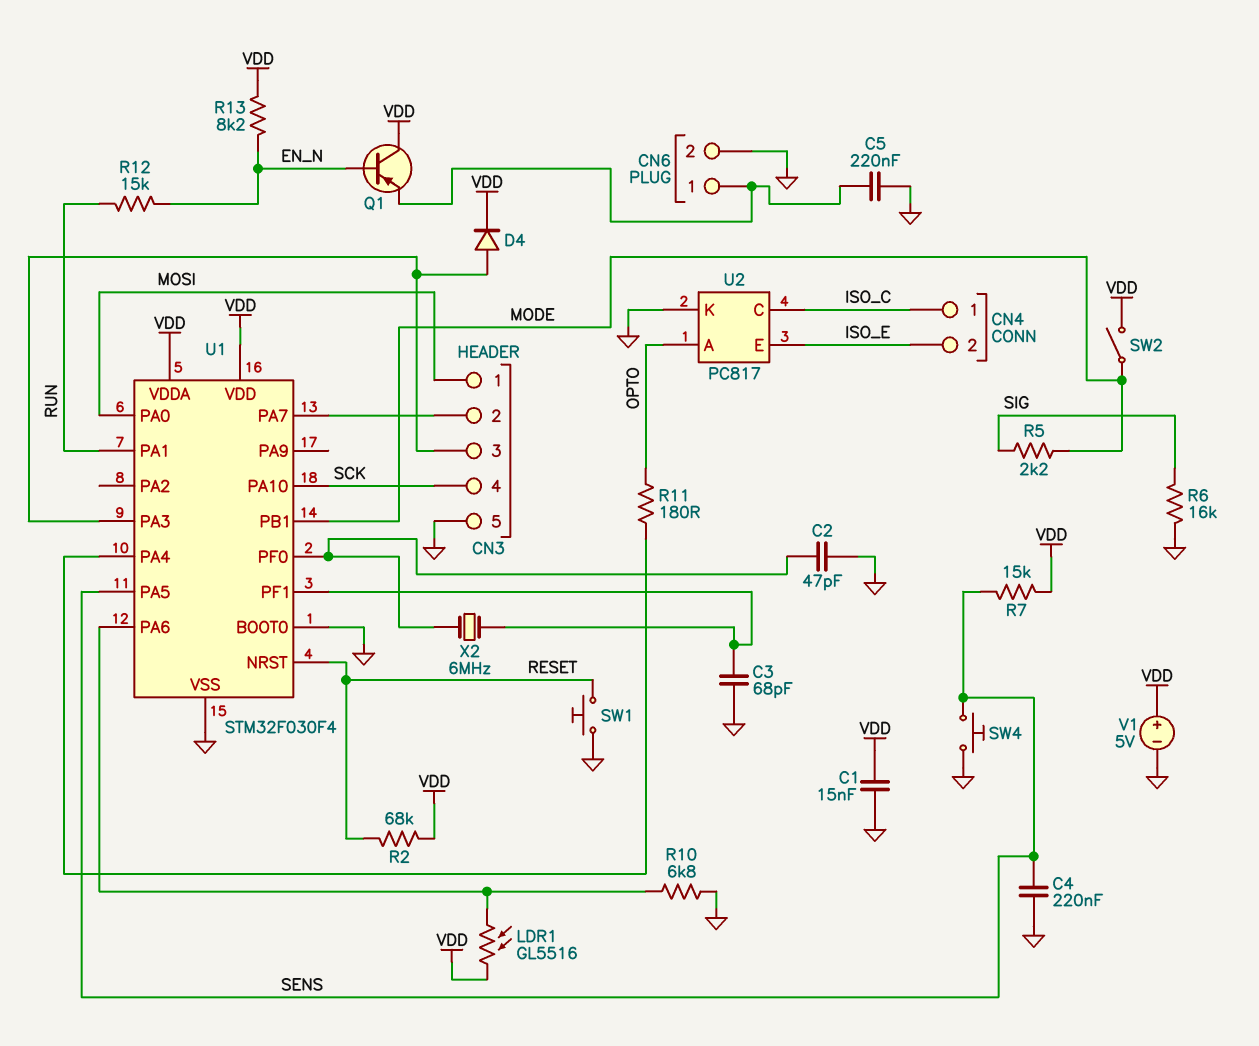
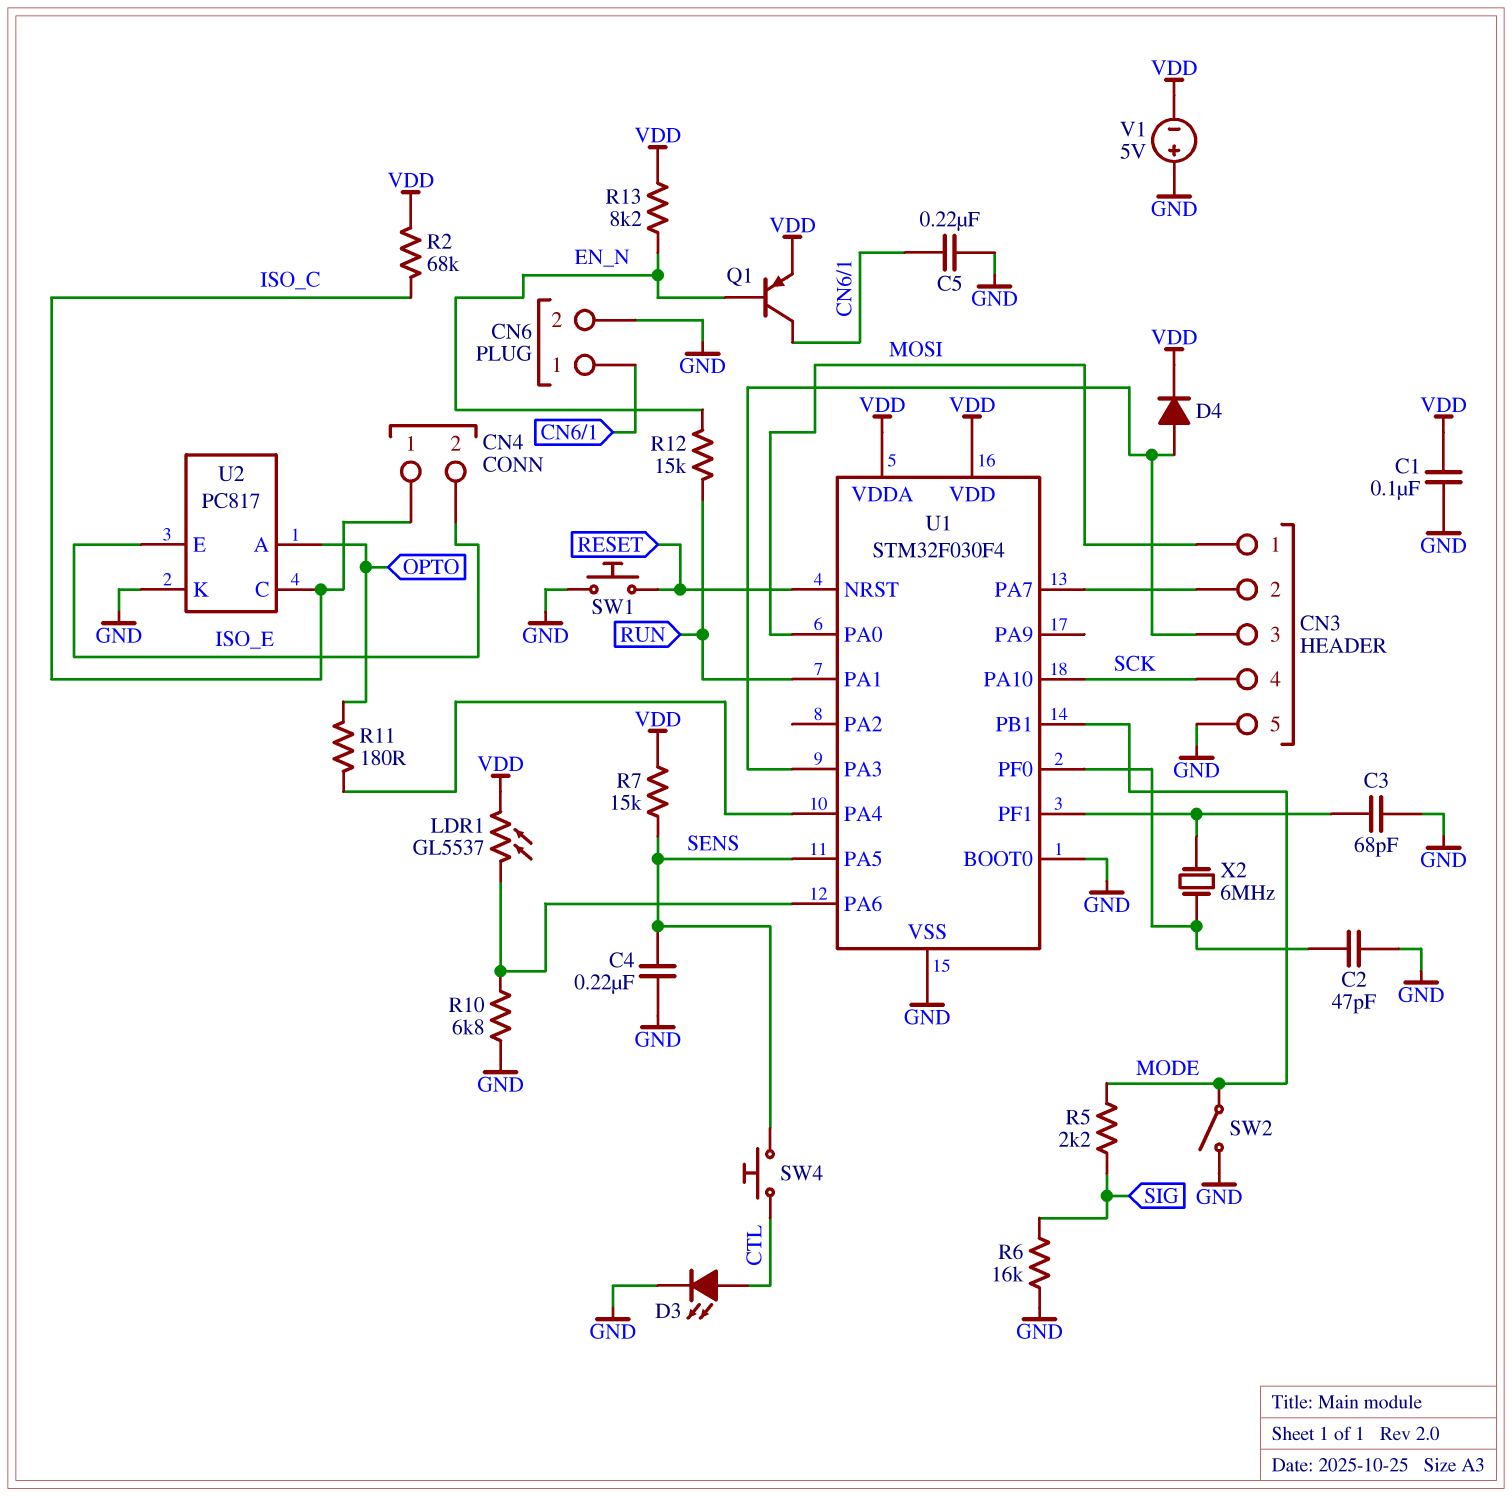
C1: 15nF (GND, VDD) -> 100nF (GND, VDD)
D3: none -> LED (A CTL, K GND)
LDR1: GL5516 (U1/PA6, VDD) -> GL5537 (U1/PA6, VDD)
Q1: PNP (B EN_N, C VDD, E CN6/1) -> PNP (B EN_N, C CN6/1, E VDD)
R2: 68k (RESET, VDD) -> 68k (ISO_C, VDD)
SW2: switch (MODE, VDD) -> switch (GND, MODE)
SW4: button (GND, SENS) -> button (CTL, SENS)
V1: 5V (plus VDD, minus GND) -> 5V (plus GND, minus VDD)

